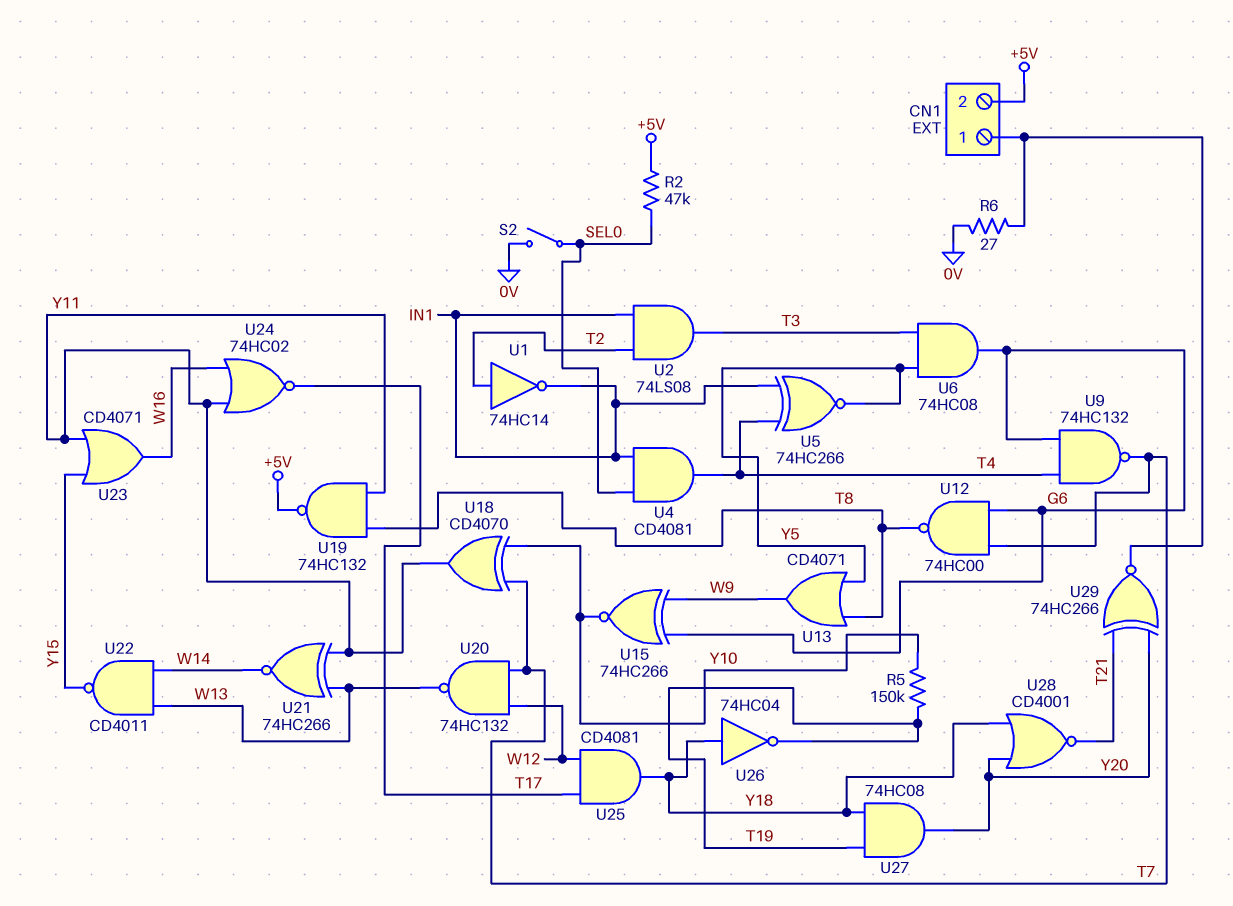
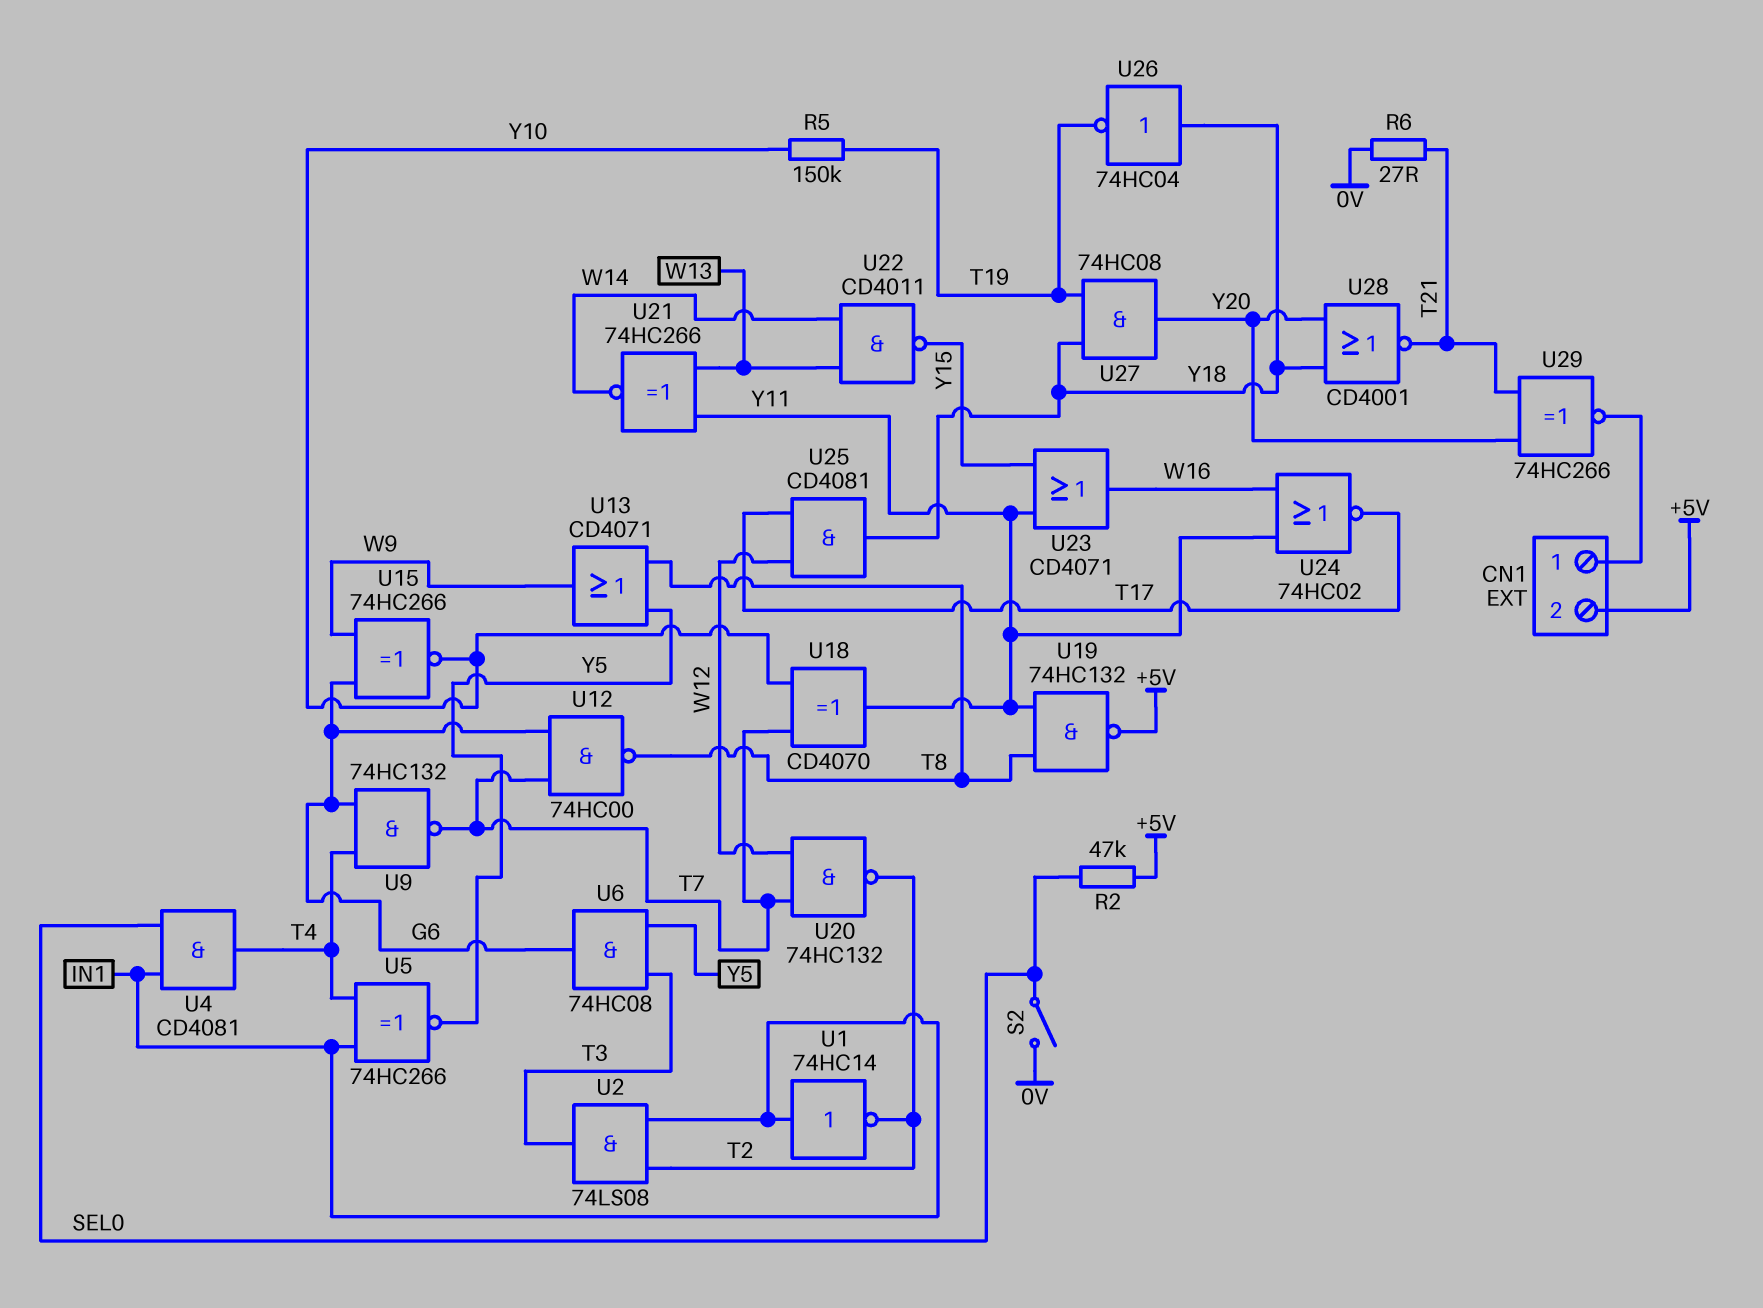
R6: 27 (0V, CN1/1) -> 27 (0V, T21)
U1: NOT 74HC14 (in T2, out IN1) -> NOT 74HC14 (in IN1, out T2)
U20: NAND 74HC132 (in T7, in W12, out W13) -> NAND 74HC132 (in T7, in W12, out T2)

